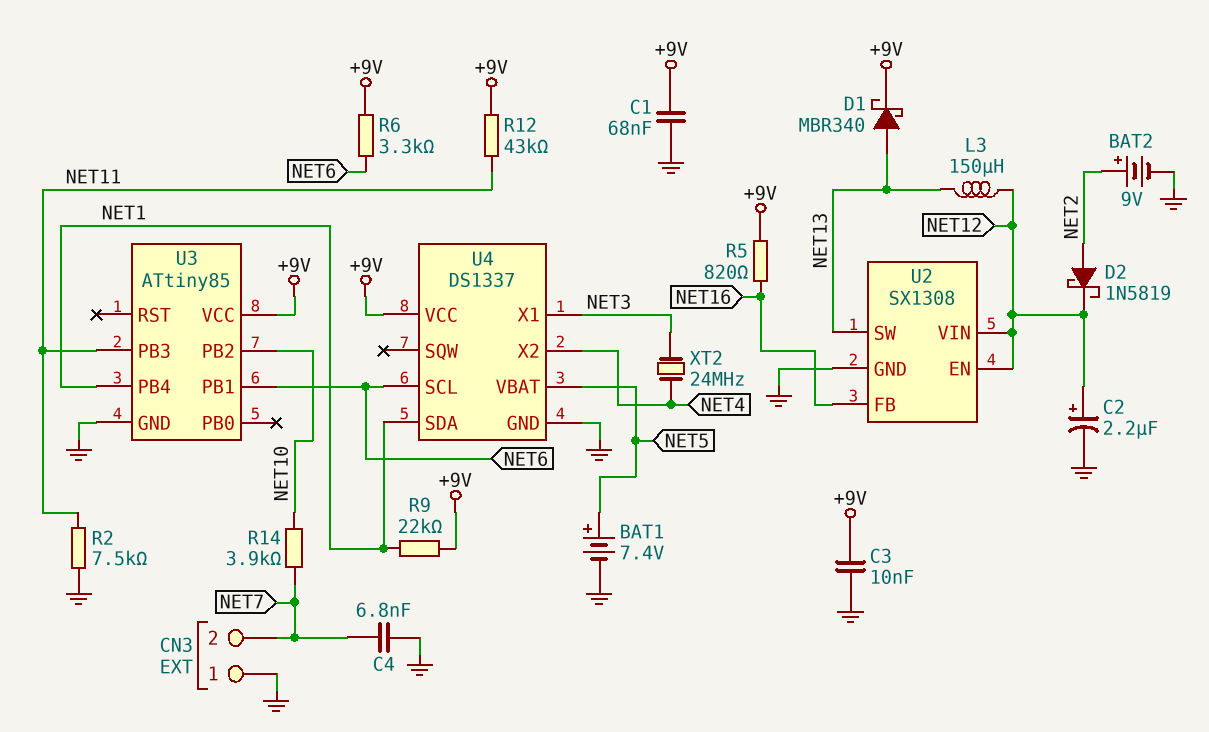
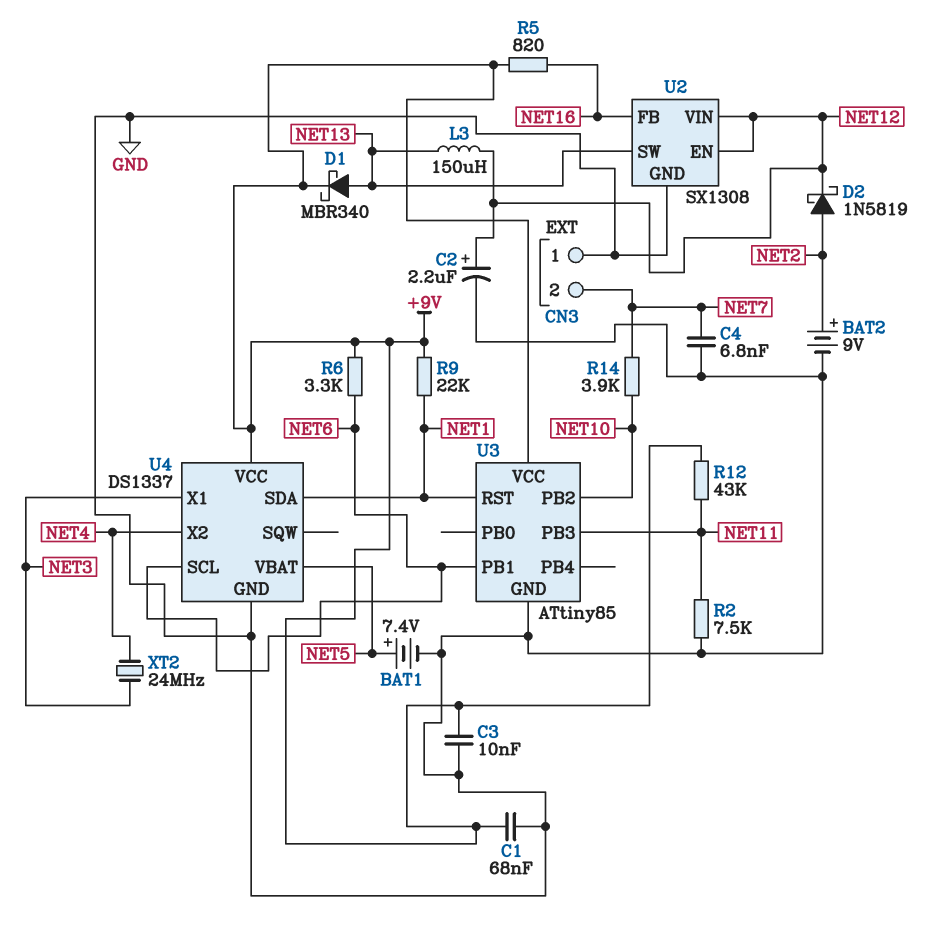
U3 pin PB4: NET1 -> none
U3 pin RST: none -> NET1

